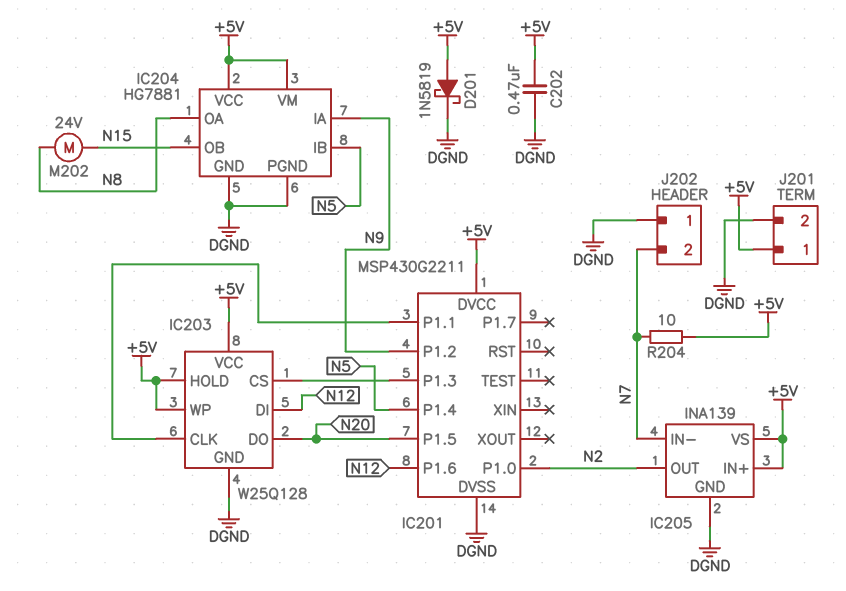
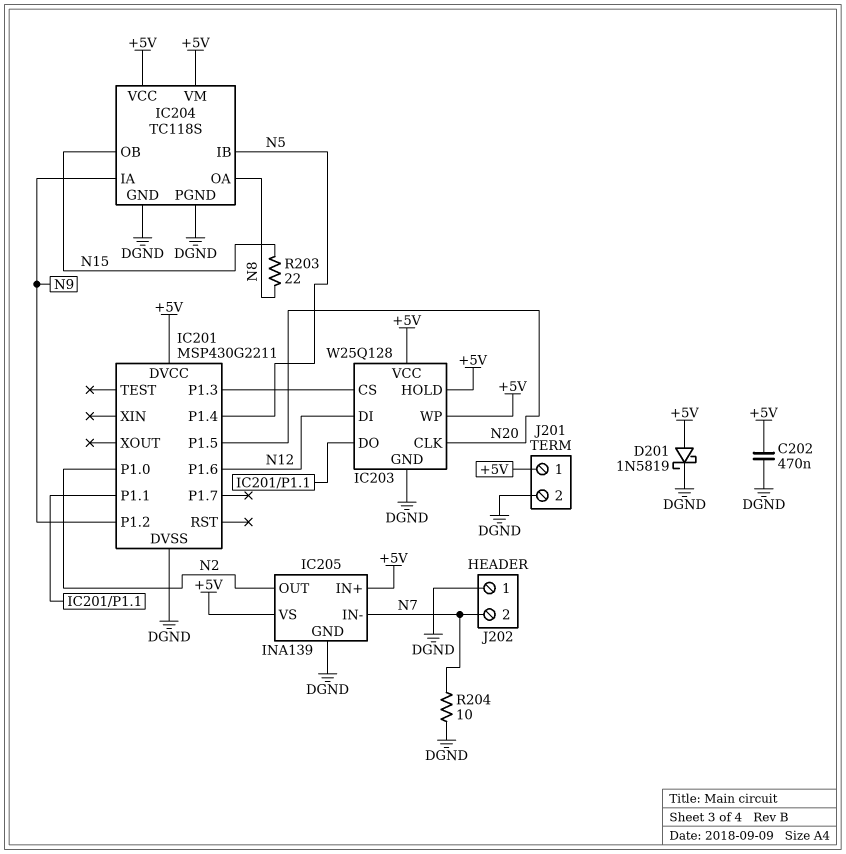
IC203 pin CLK: IC201/P1.1 -> N20
IC203 pin DO: N20 -> IC201/P1.1
IC204: HG7881 -> TC118S
M202: motor 24V (N8, N15) -> none
R203: none -> 22 (N8, N15)
R204: 10 (+5V, N7) -> 10 (DGND, N7)

